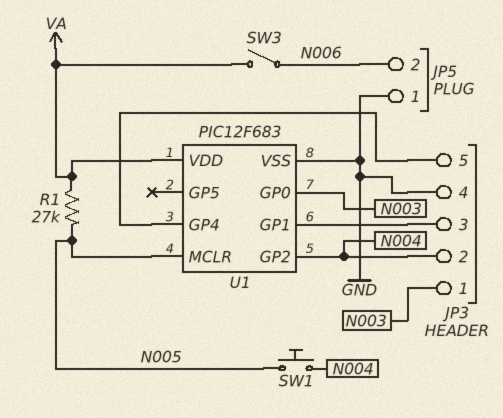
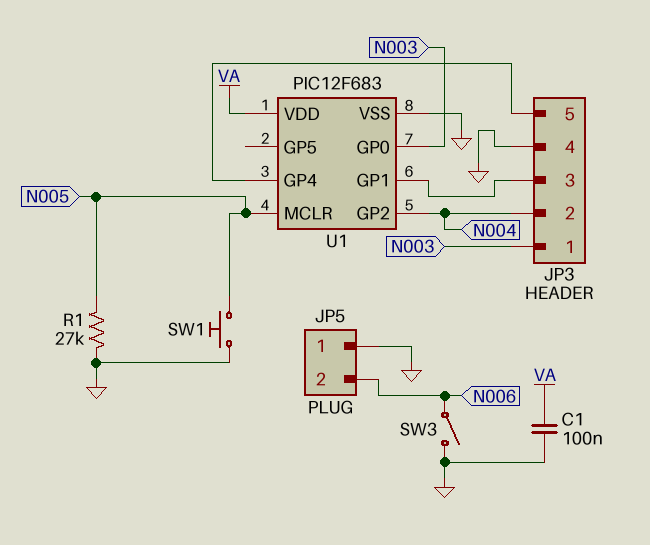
C1: none -> 100nF (GND, VA)
R1: 27k (N005, VA) -> 27k (GND, N005)
SW1: button (N004, N005) -> button (GND, N005)
SW3: switch (N006, VA) -> switch (GND, N006)

